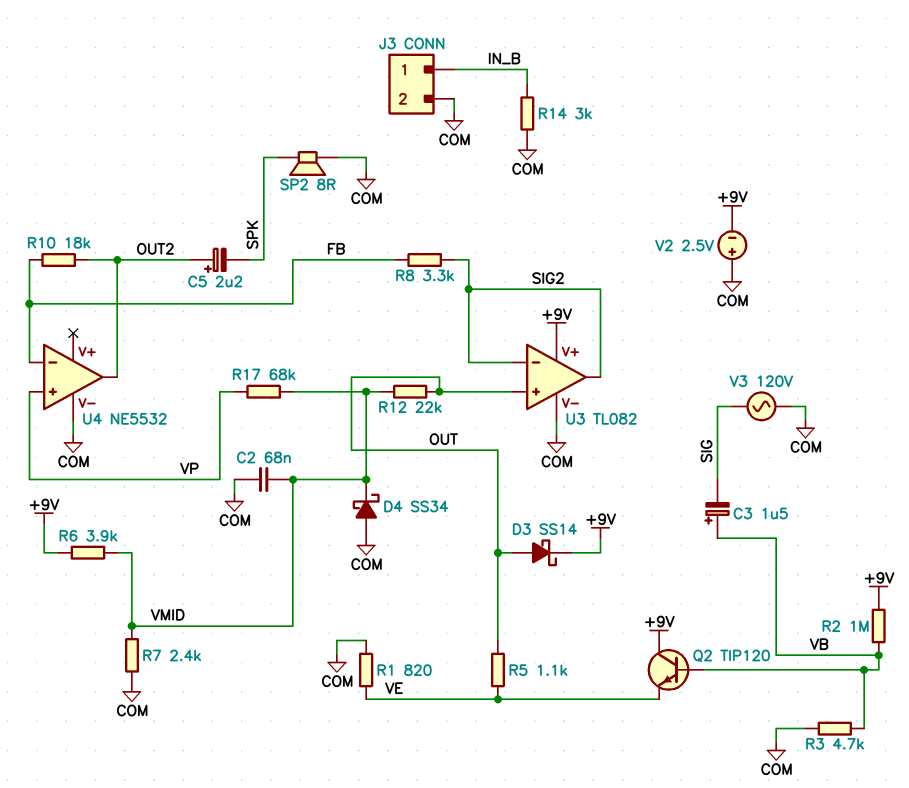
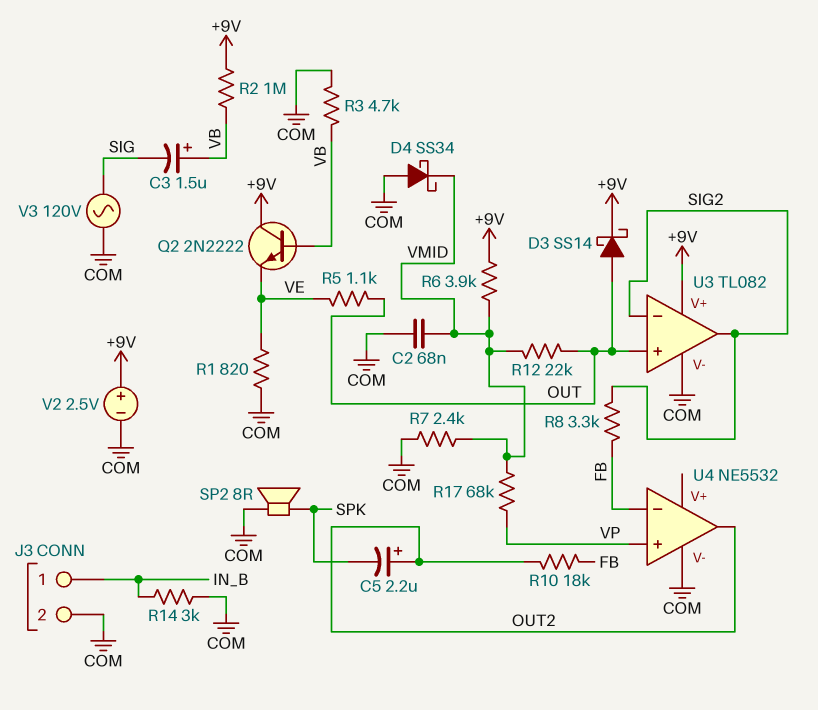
Q2: NPN TIP120 (B VB, C +9V, E VE) -> NPN 2N2222 (B VB, C +9V, E VE)
V2: 2.5V (plus COM, minus +9V) -> 2.5V (plus +9V, minus COM)

